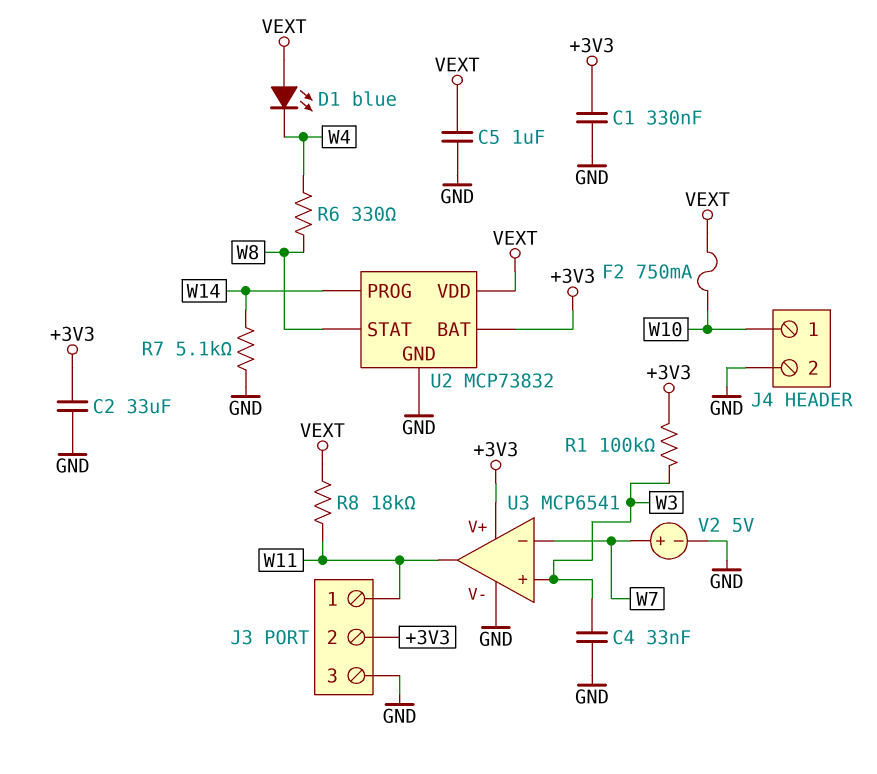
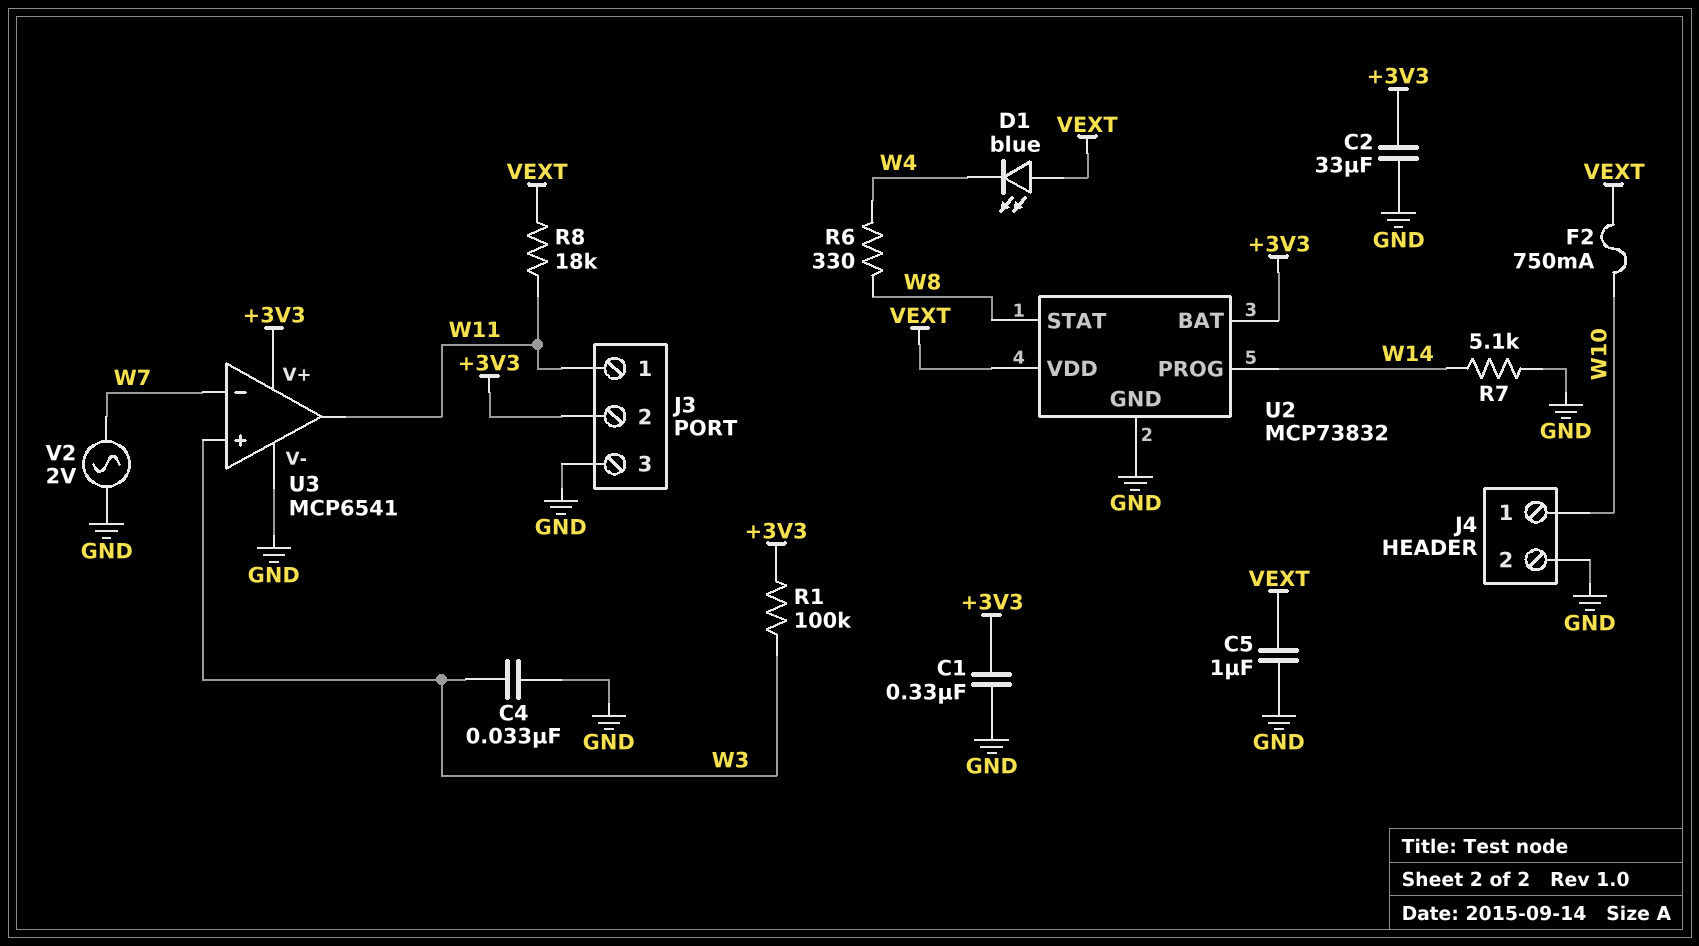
V2: 5V (plus W7, minus GND) -> AC 2V (GND, W7)

